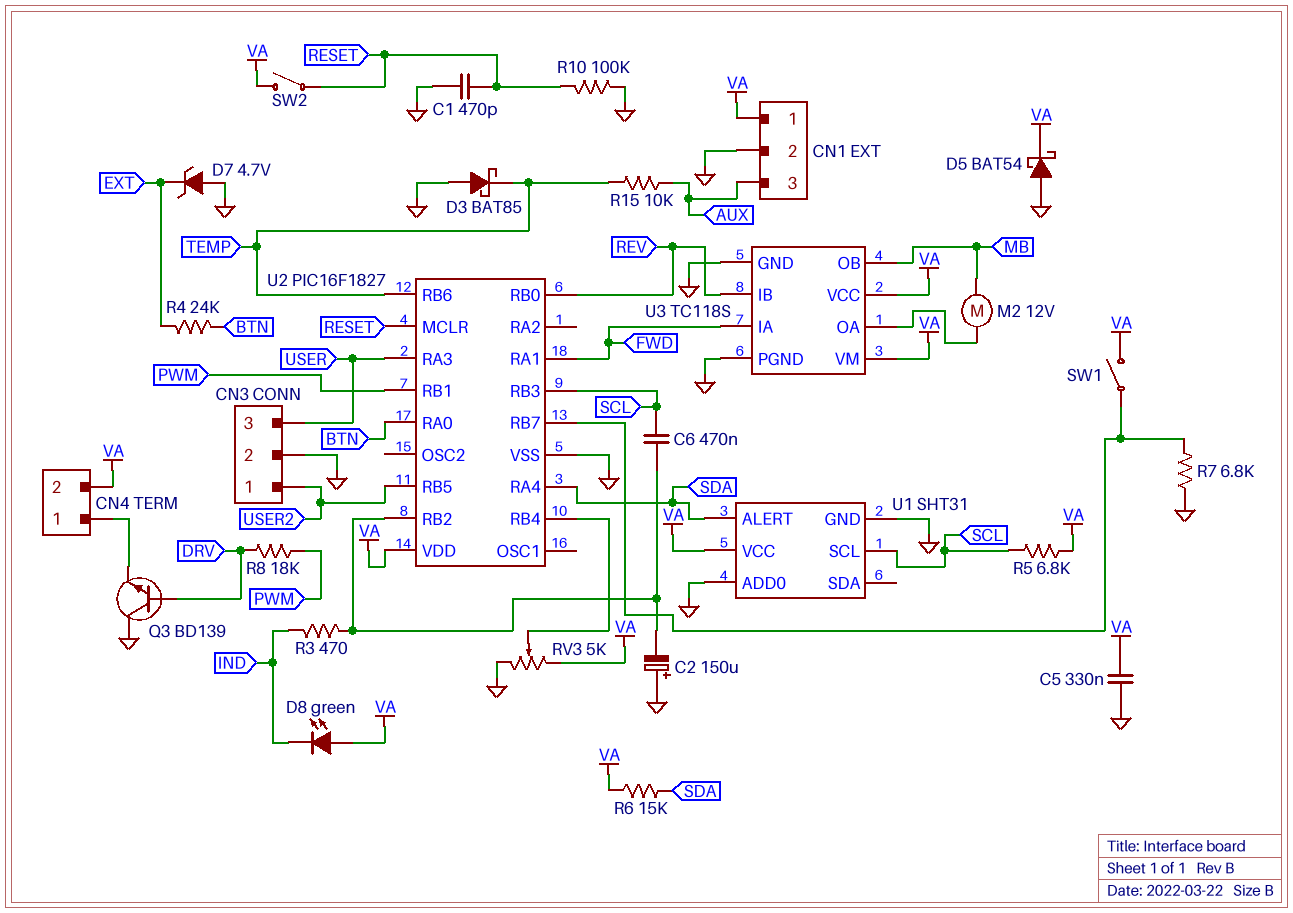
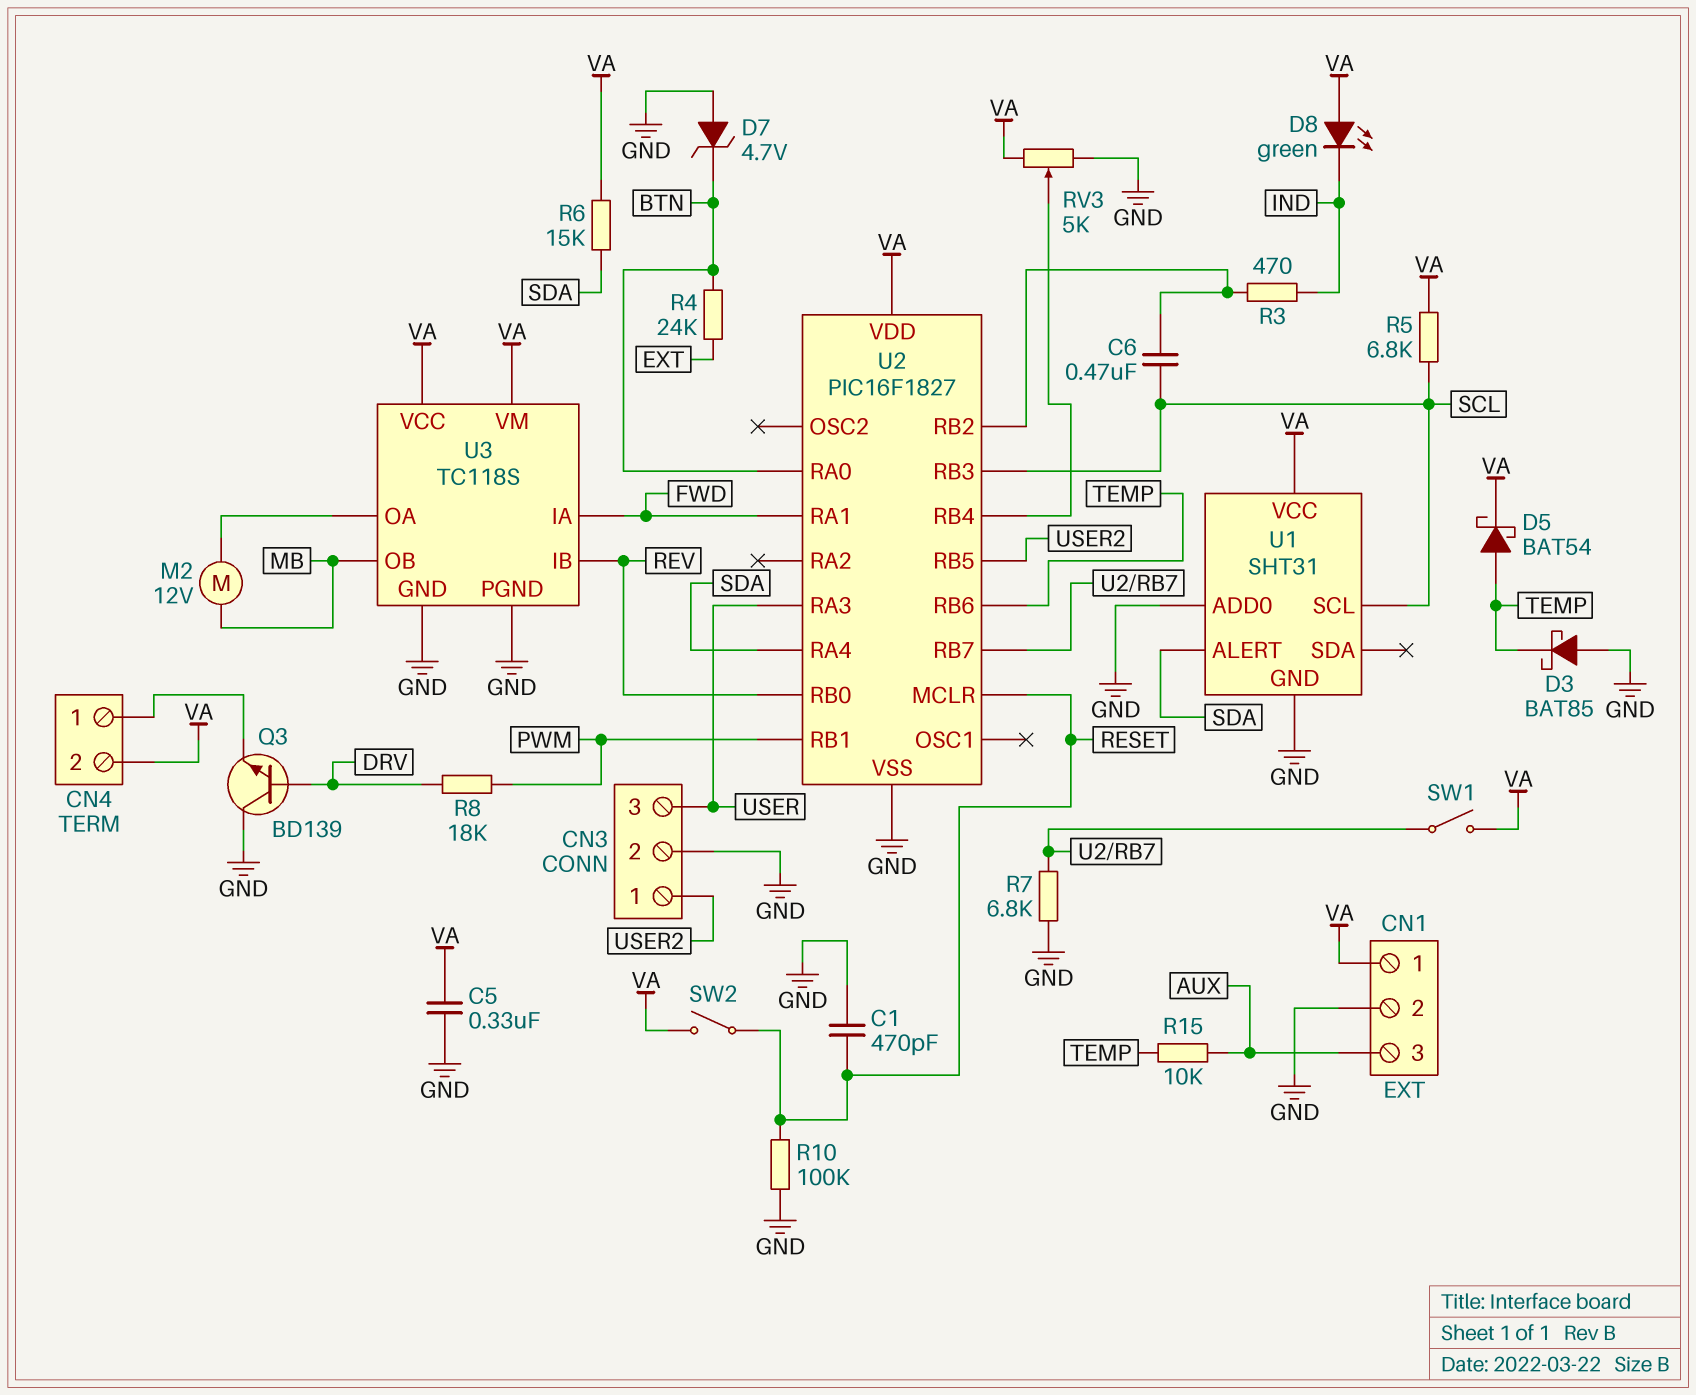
C2: 150uF (plus GND, minus U2/RB2) -> none
D5: schottky BAT54 (A GND, K VA) -> schottky BAT54 (A TEMP, K VA)
D7: zener 4.7V (A GND, K EXT) -> zener 4.7V (A GND, K BTN)

